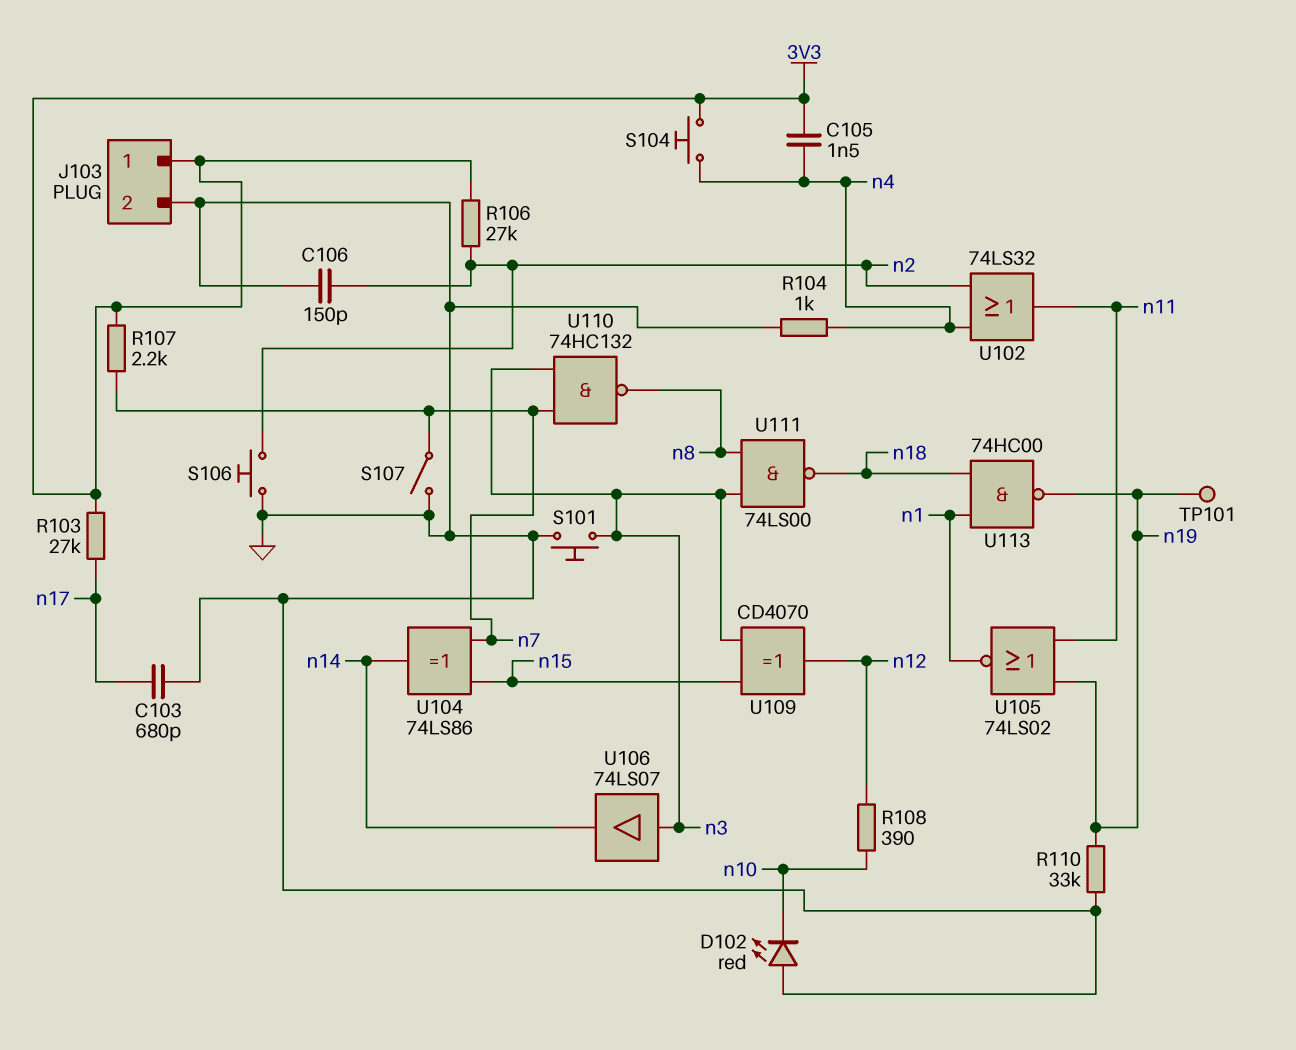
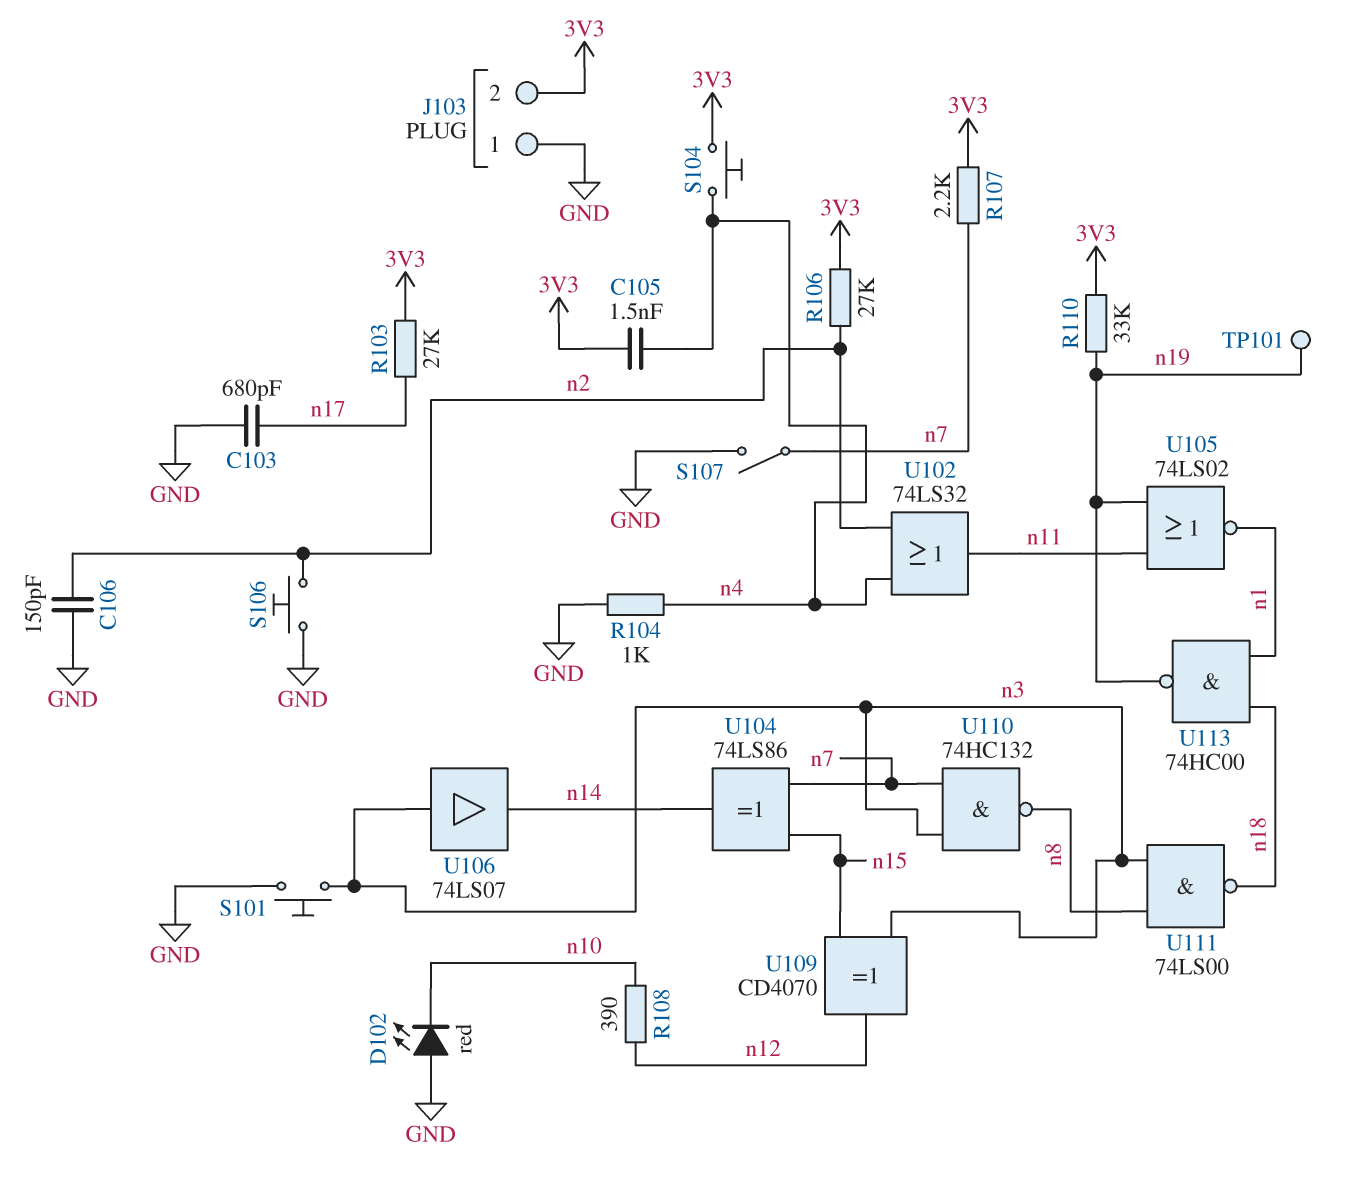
J103 pin 1: 3V3 -> GND
J103 pin 2: GND -> 3V3
R110: 33k (GND, n19) -> 33k (3V3, n19)

